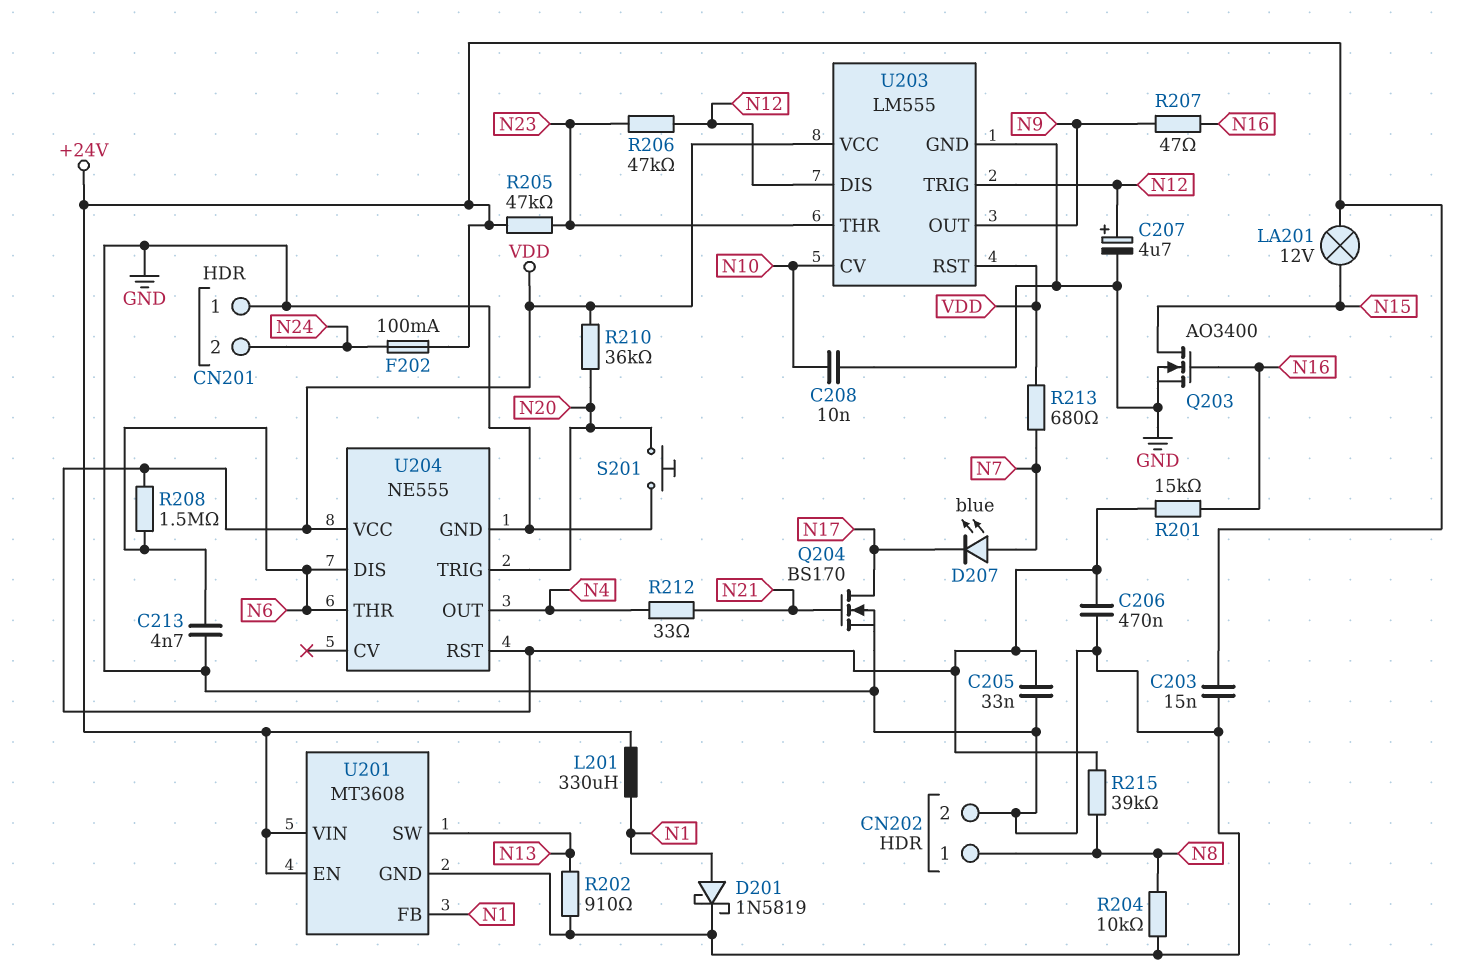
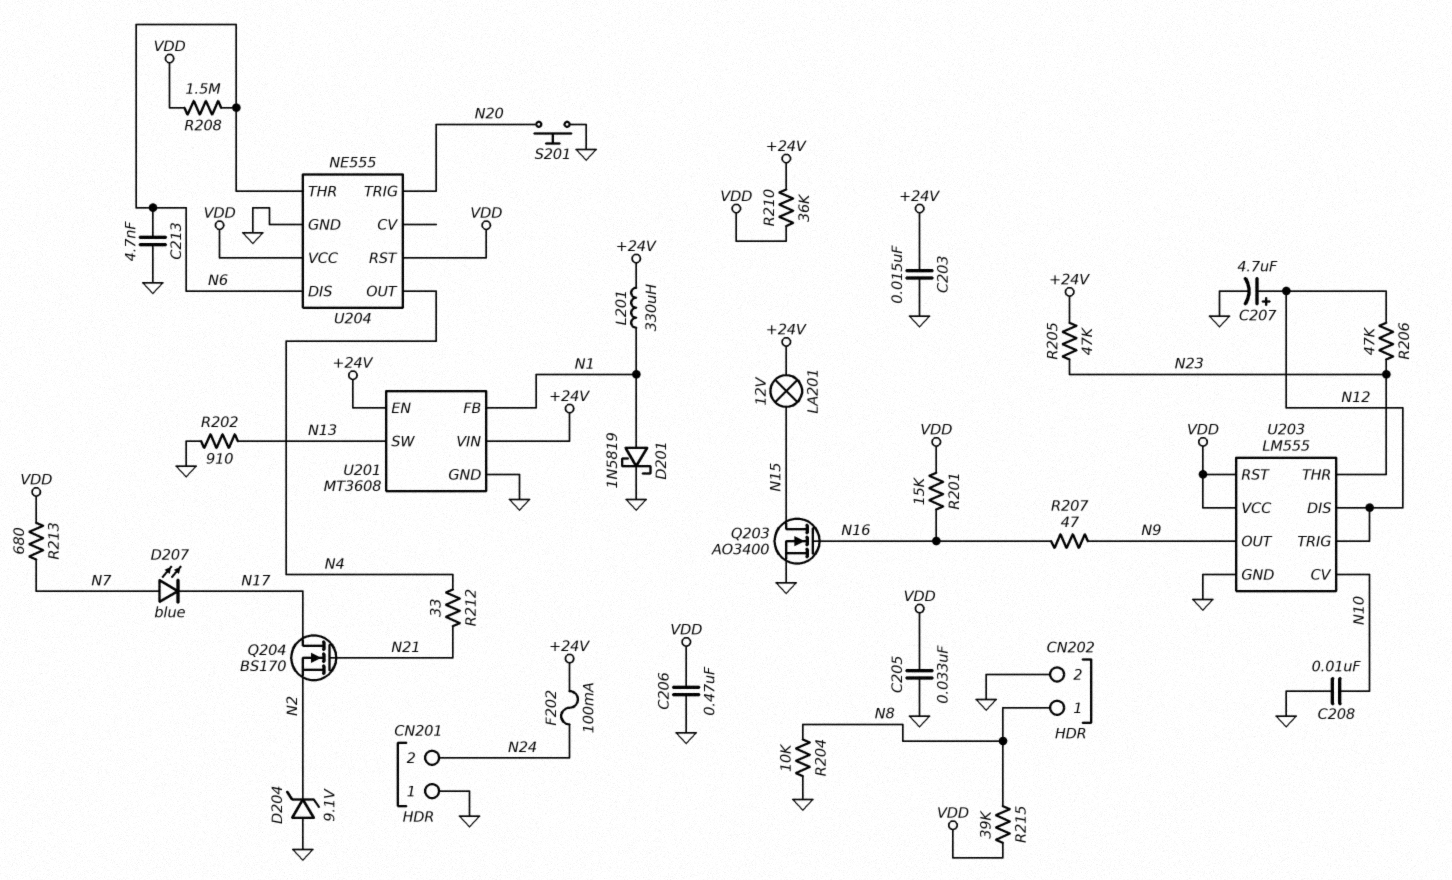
D204: none -> zener 9.1V (A GND, K N2)
Q204: NMOS BS170 (G N21, D N17, S GND) -> NMOS BS170 (G N21, D N17, S N2)
R210: 36k (N20, VDD) -> 36k (+24V, VDD)

